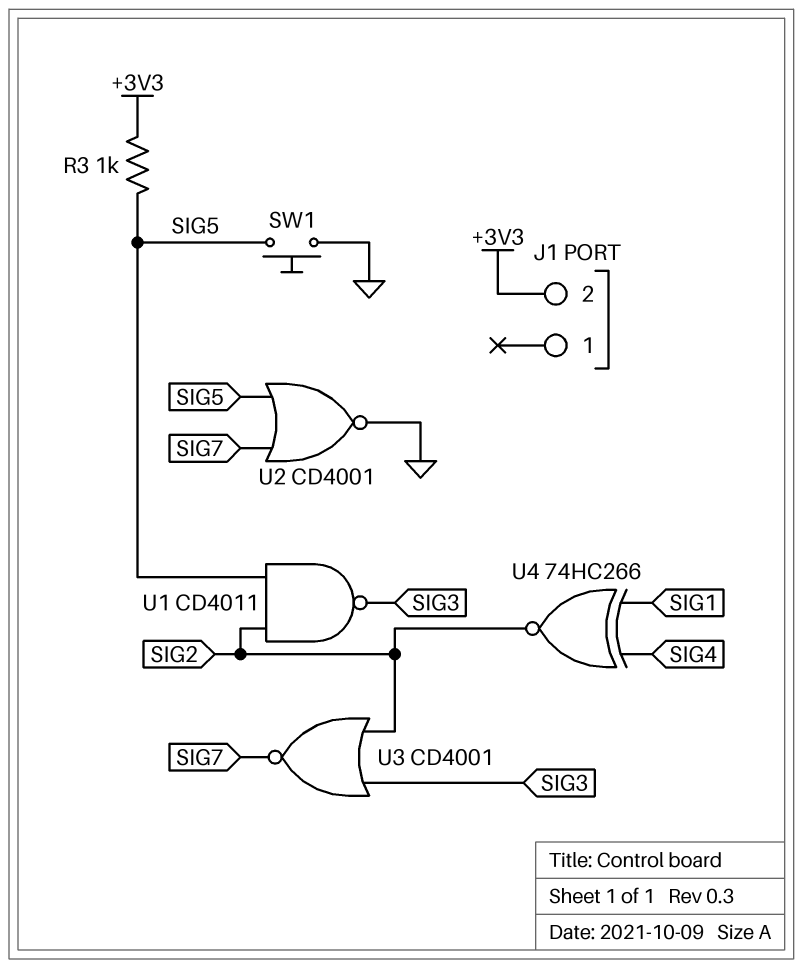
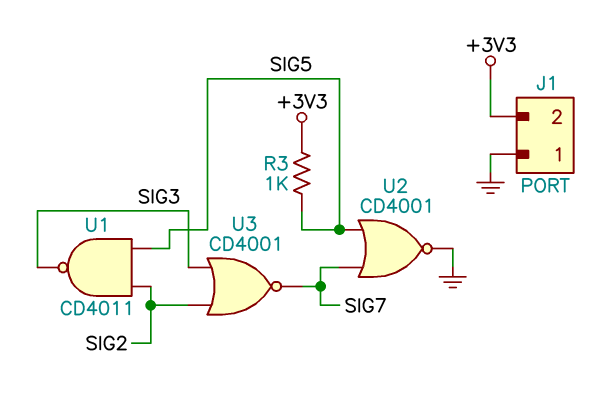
J1 pin 1: none -> GND
SW1: button (GND, SIG5) -> none
U4: XNOR 74HC266 (in SIG1, in SIG4, out SIG2) -> none

